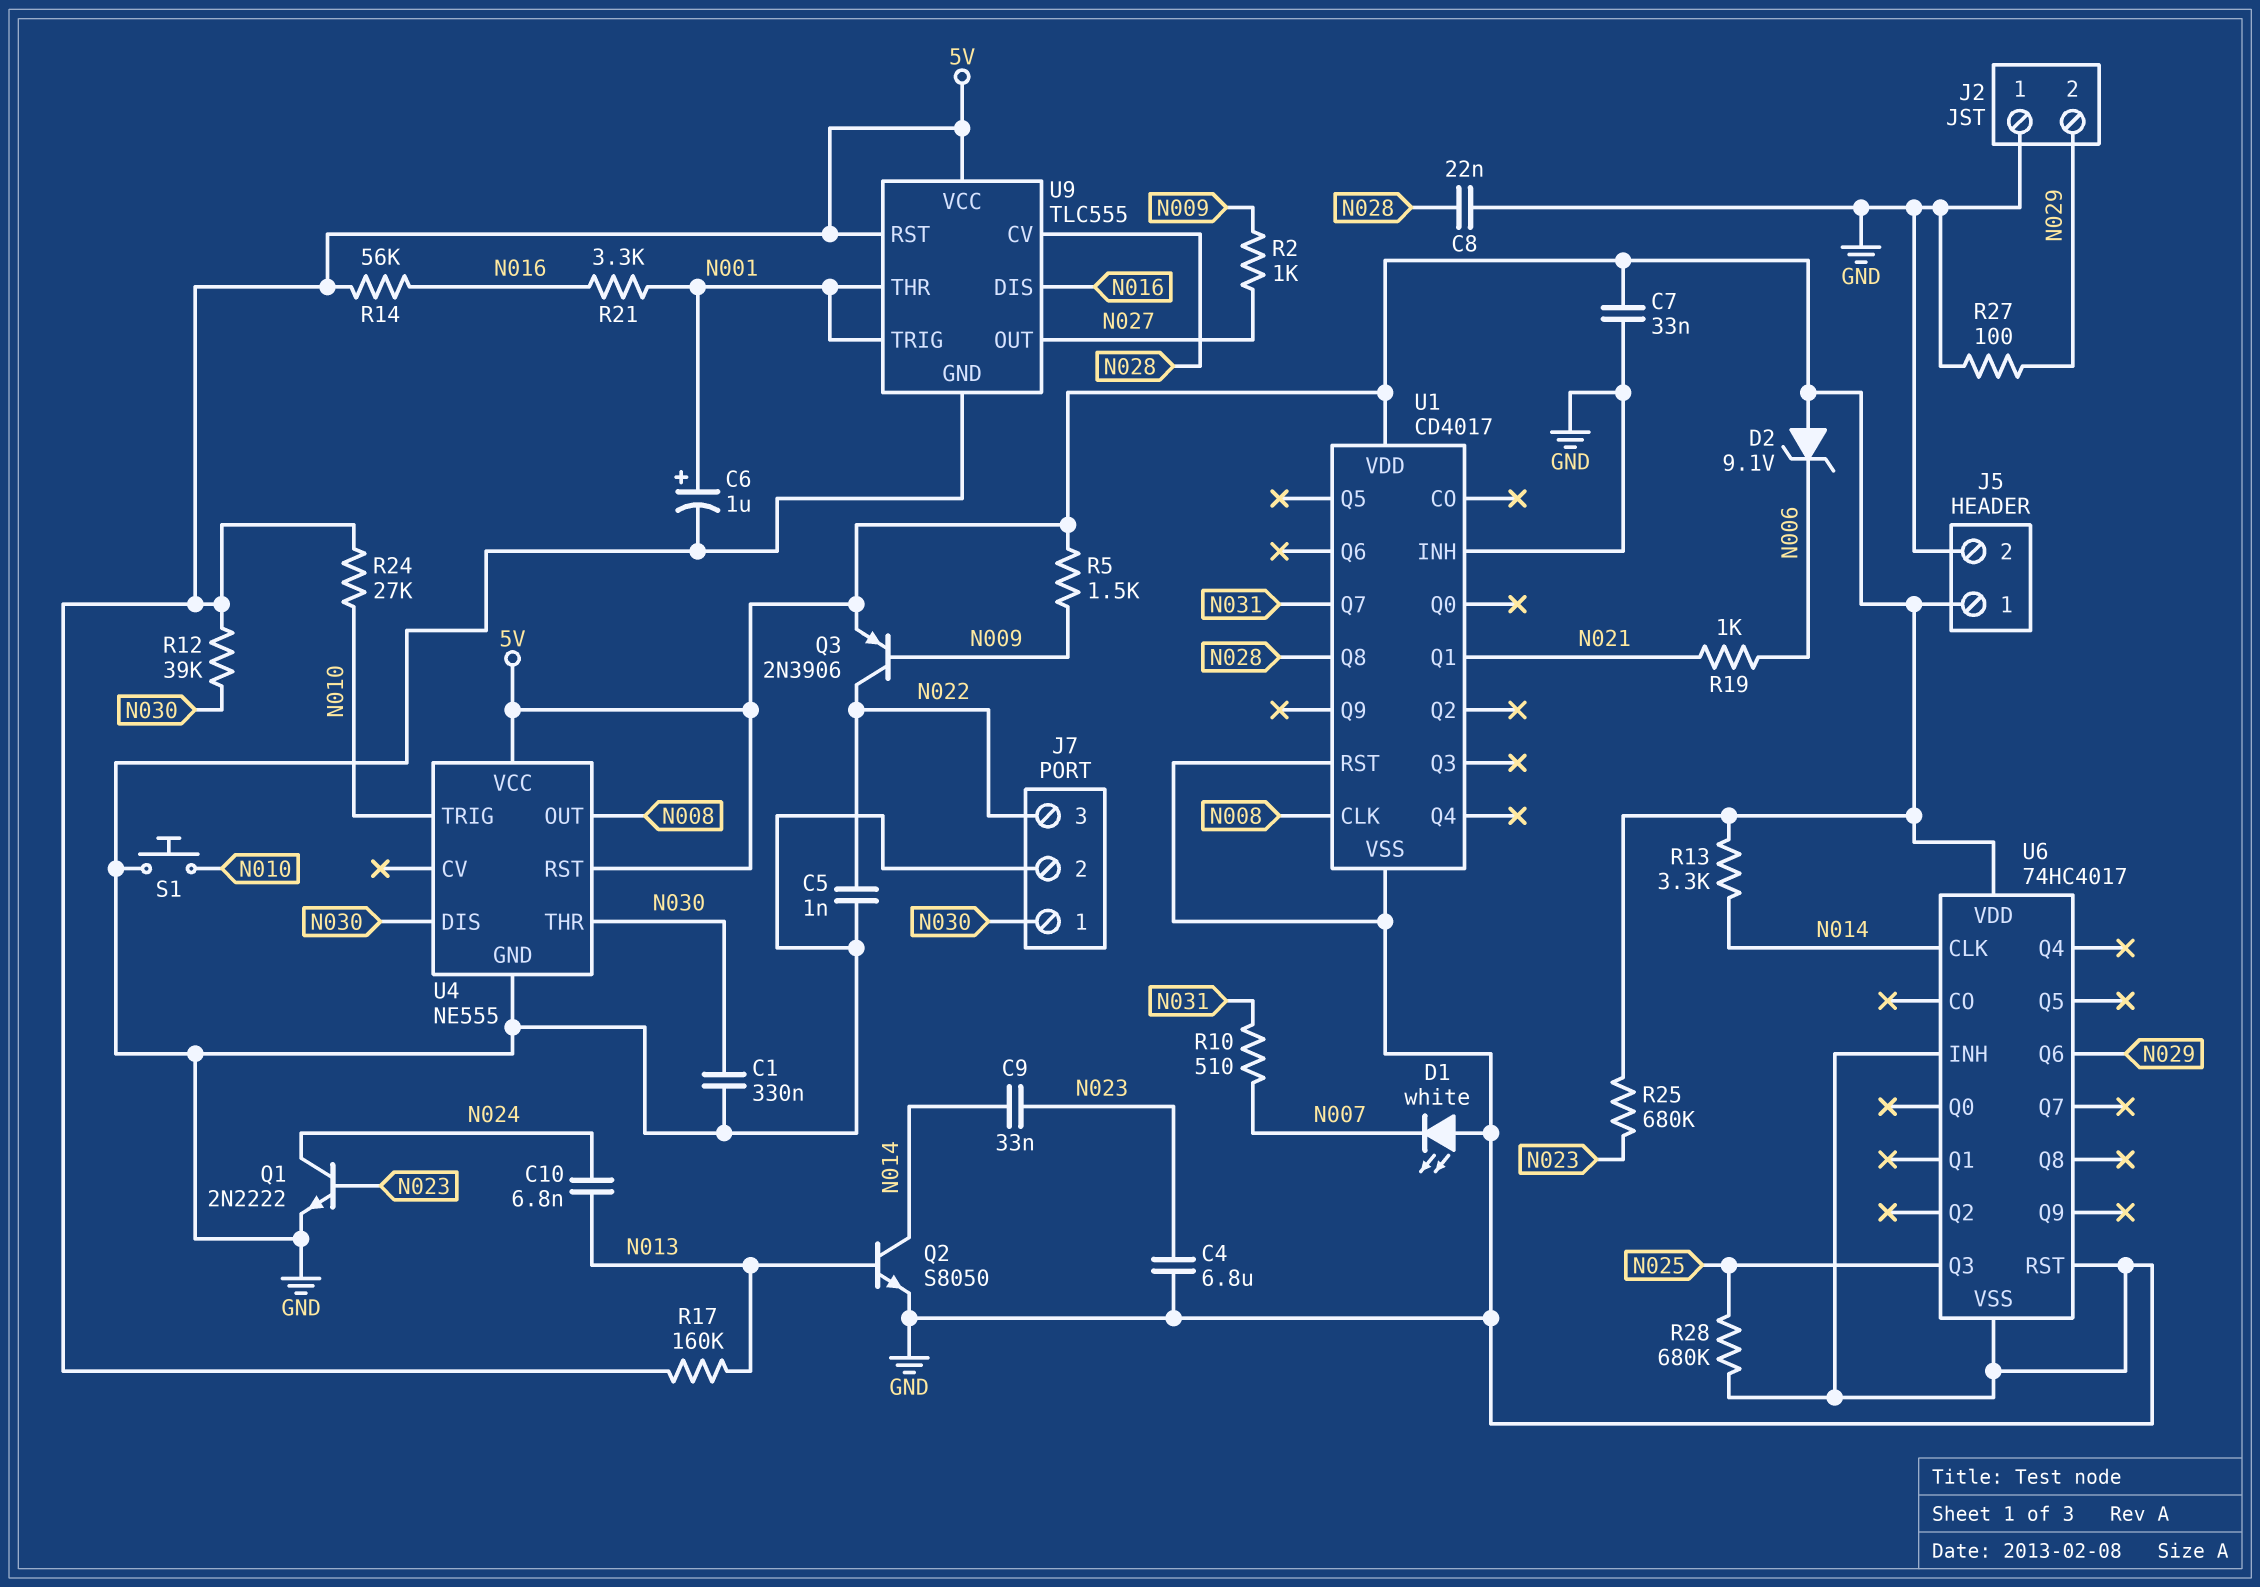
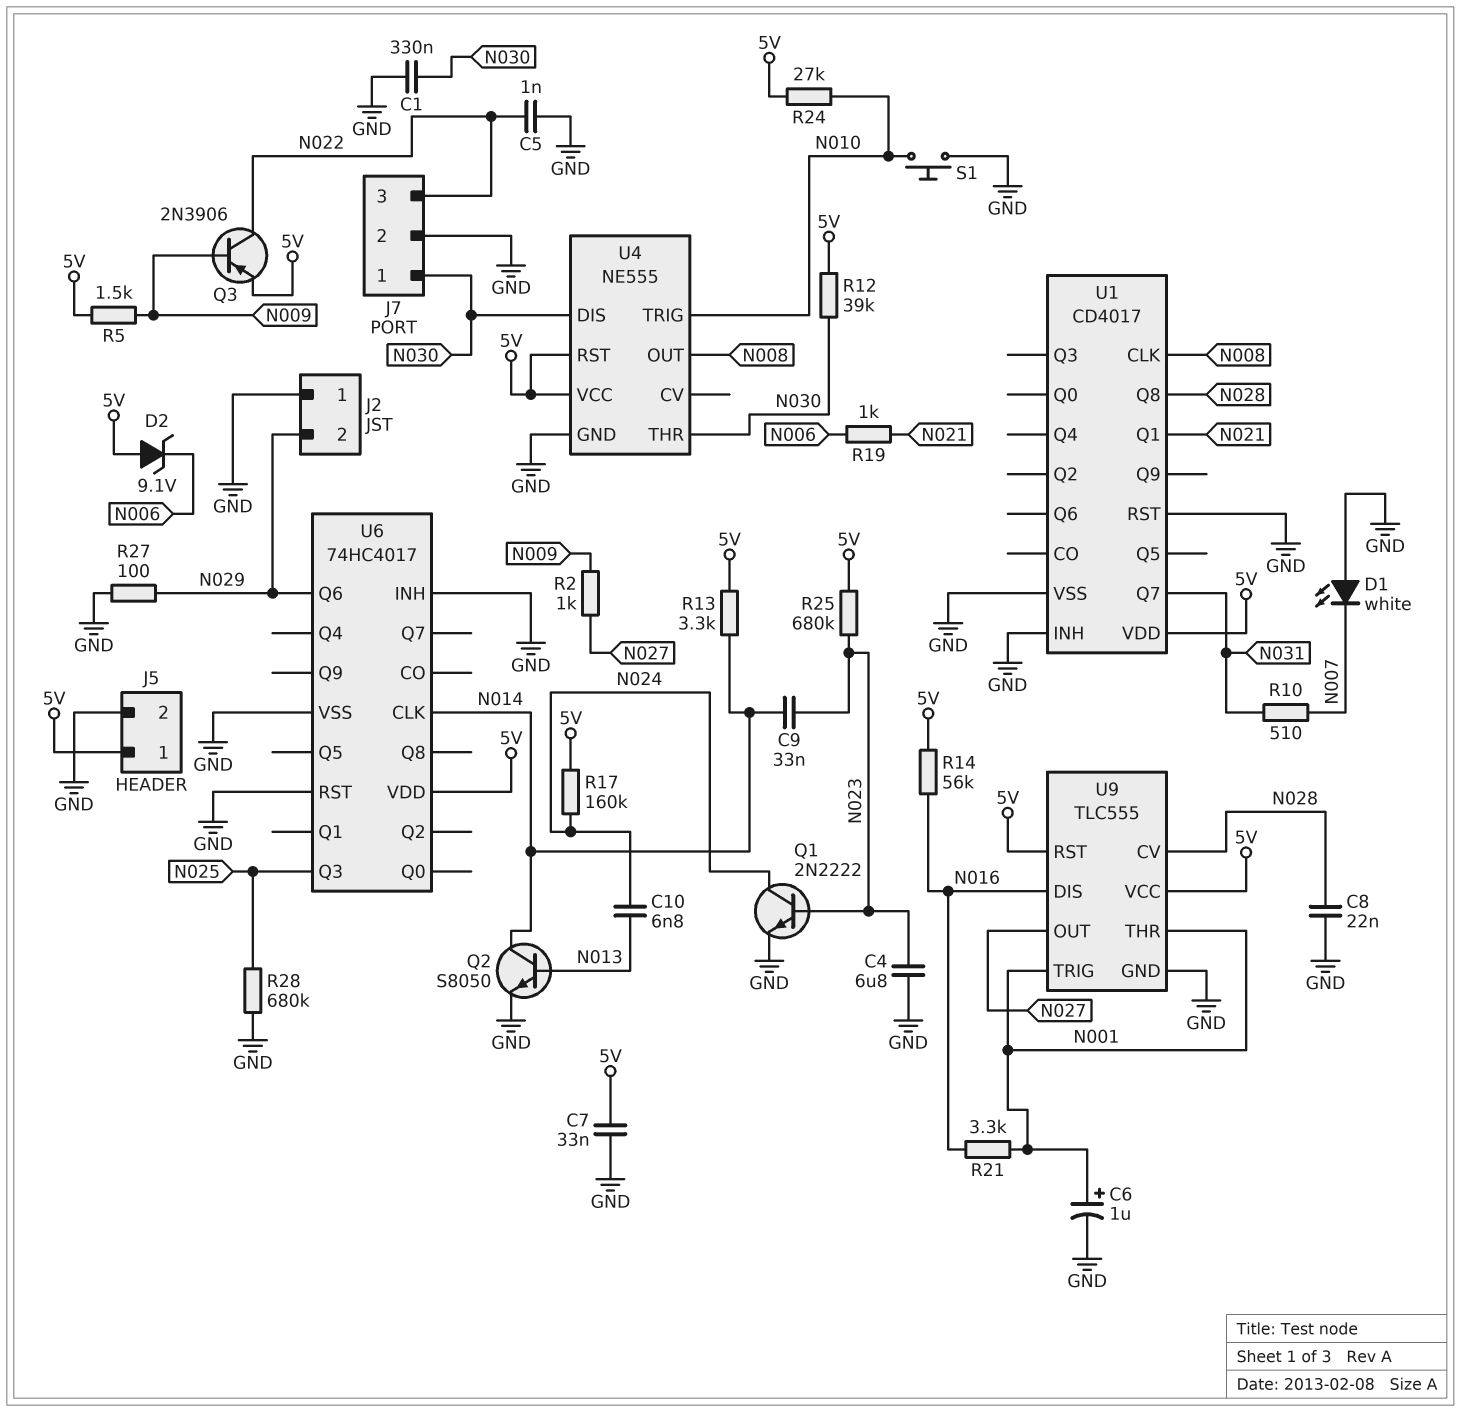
R17: 160k (5V, N013) -> 160k (5V, N024)

